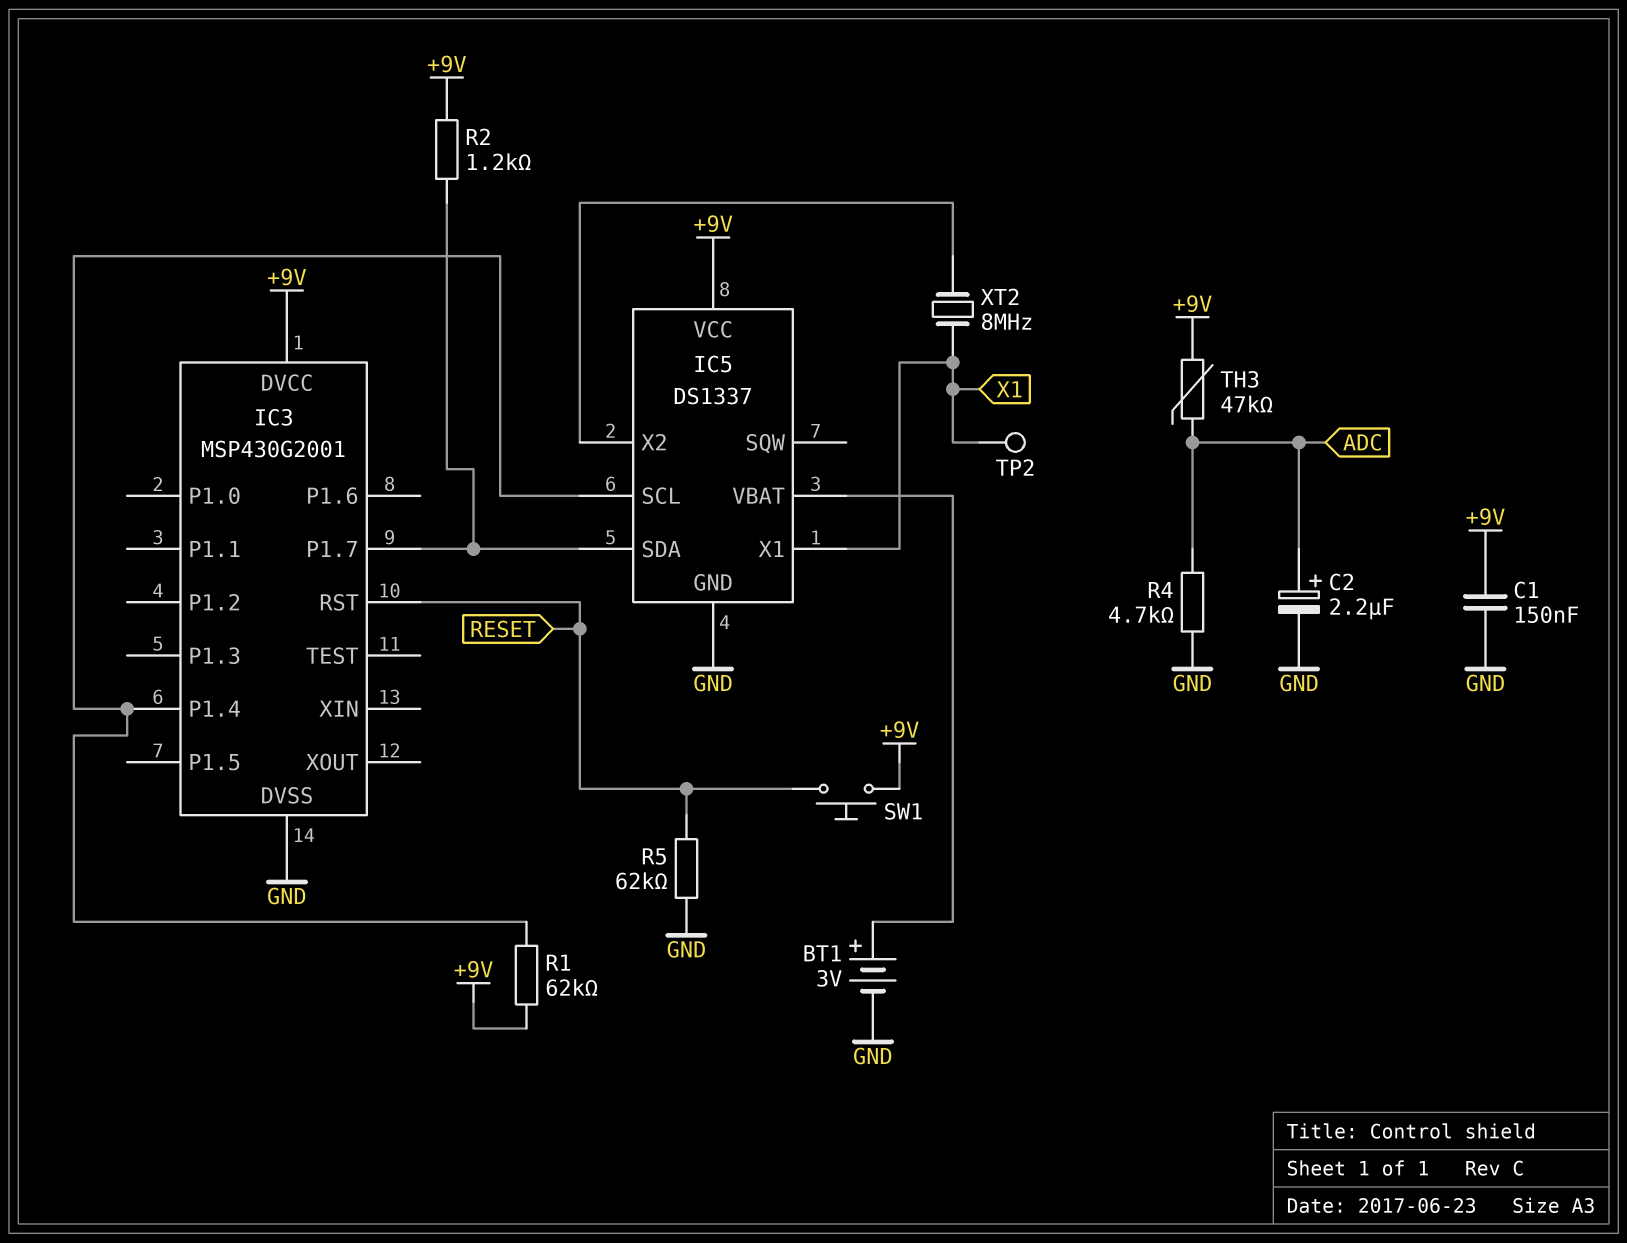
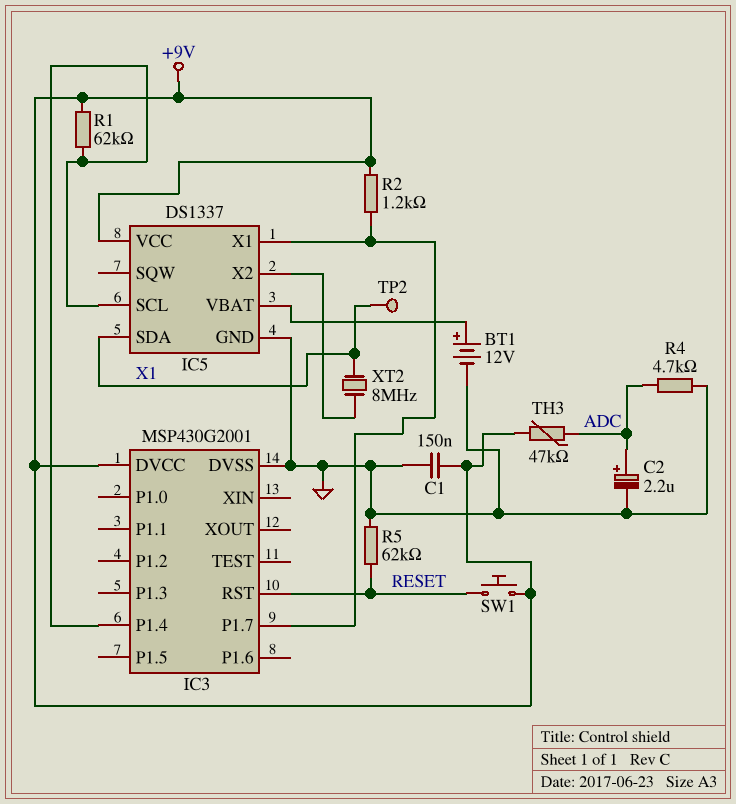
BT1: 3V (plus IC5/VBAT, minus GND) -> 12V (plus IC5/VBAT, minus GND)
IC5 pin SDA: IC3/P1.7 -> X1
IC5 pin X1: X1 -> IC3/P1.7

